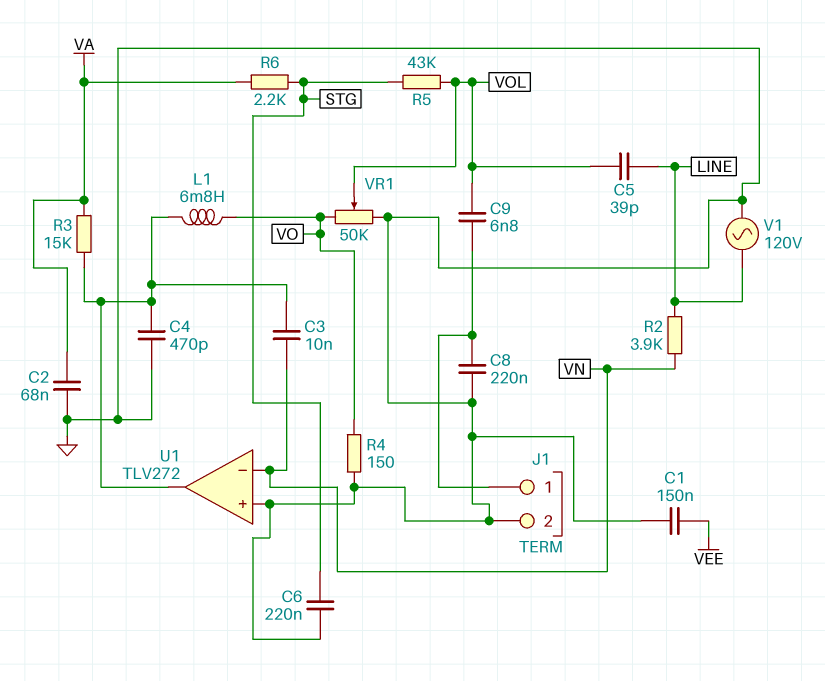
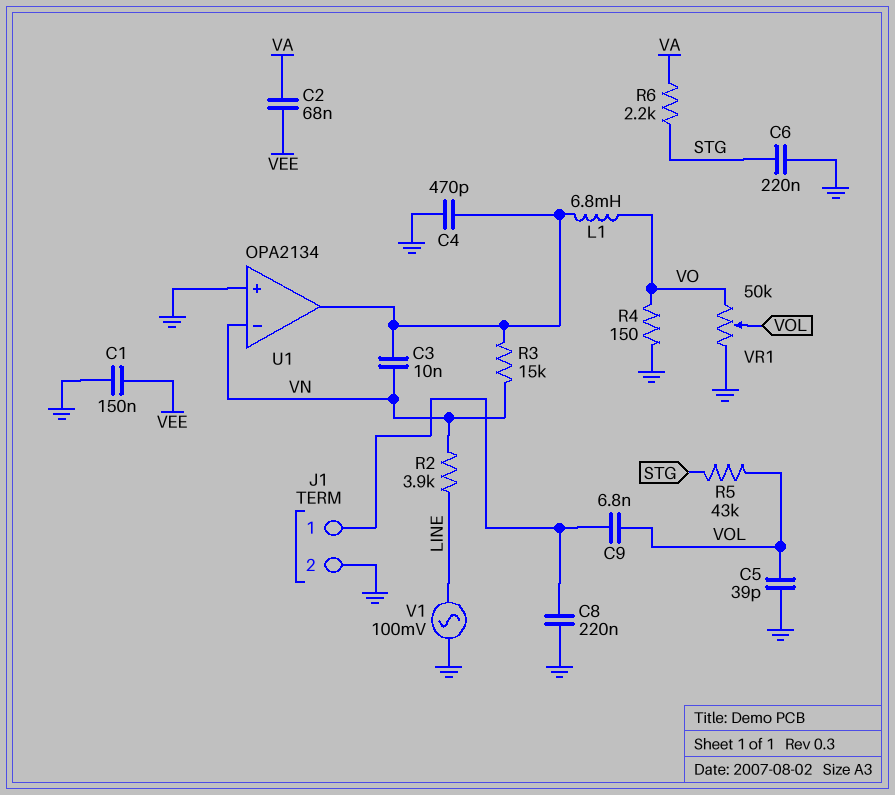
C2: 68nF (GND, VA) -> 68nF (VA, VEE)
C5: 39pF (LINE, VOL) -> 39pF (GND, VOL)
R3: 15k (U1/out, VA) -> 15k (U1/out, VN)
U1: TLV272 -> OPA2134
V1: AC 120V (GND, LINE) -> AC 100mV (GND, LINE)

